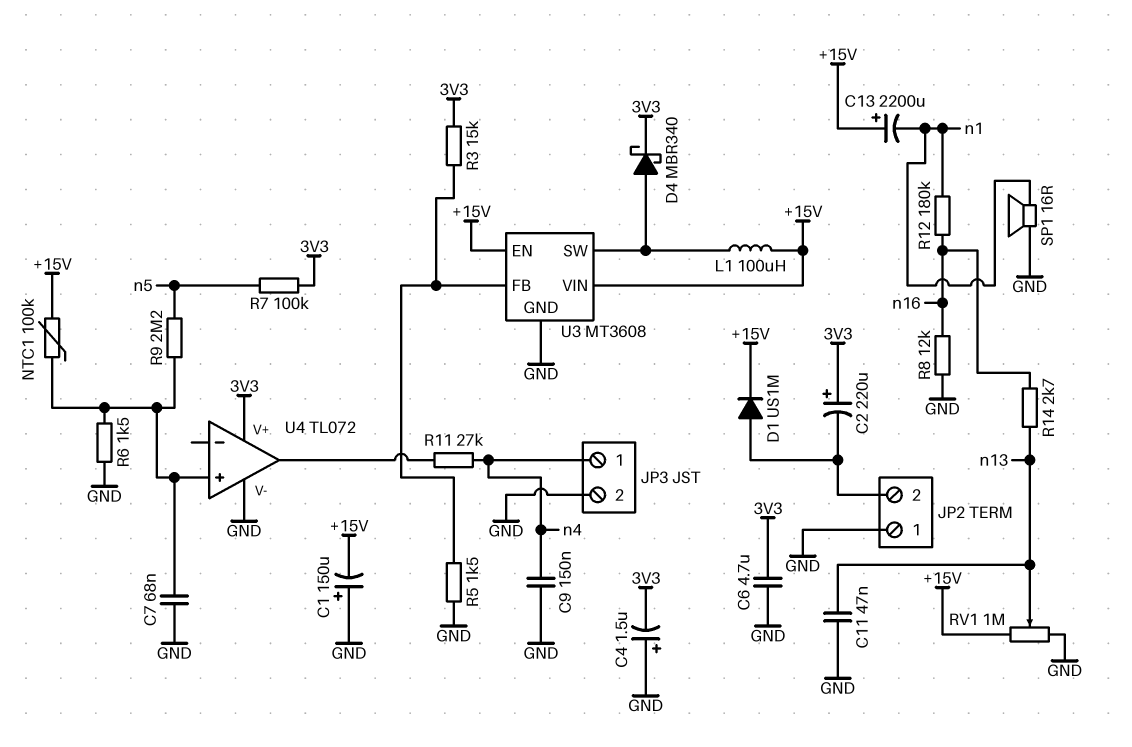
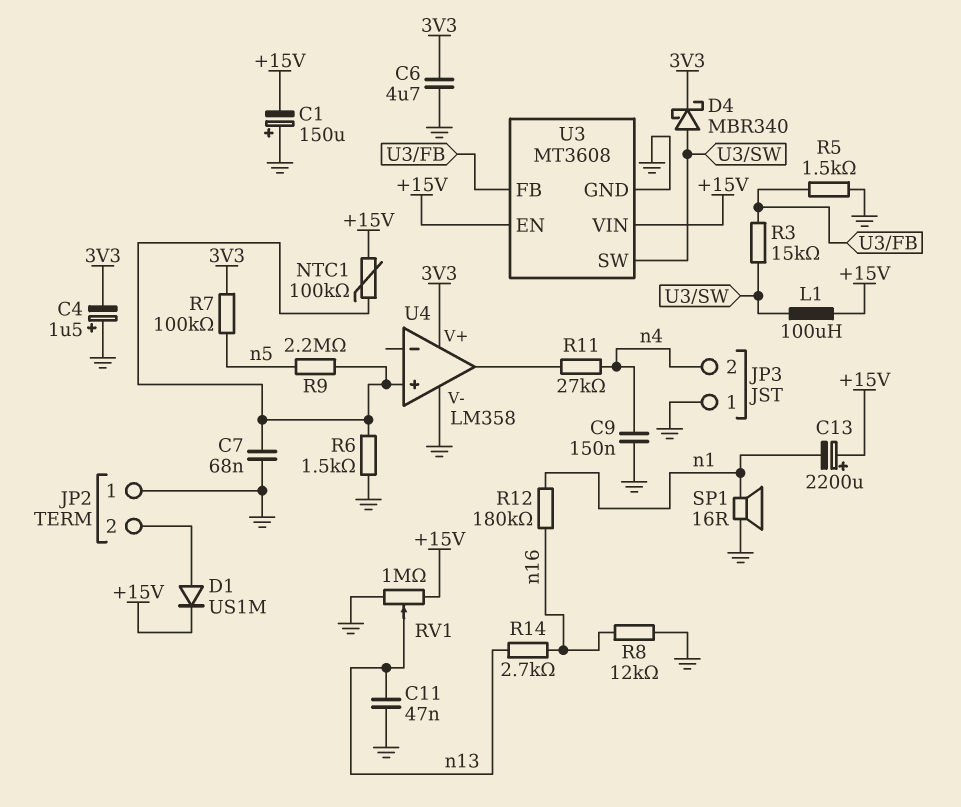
C2: 220uF (plus 3V3, minus JP2/2) -> none
JP3 pin 1: n4 -> GND
JP3 pin 2: GND -> n4
R3: 15k (3V3, U3/FB) -> 15k (U3/FB, U3/SW)
U4: TL072 -> LM358

